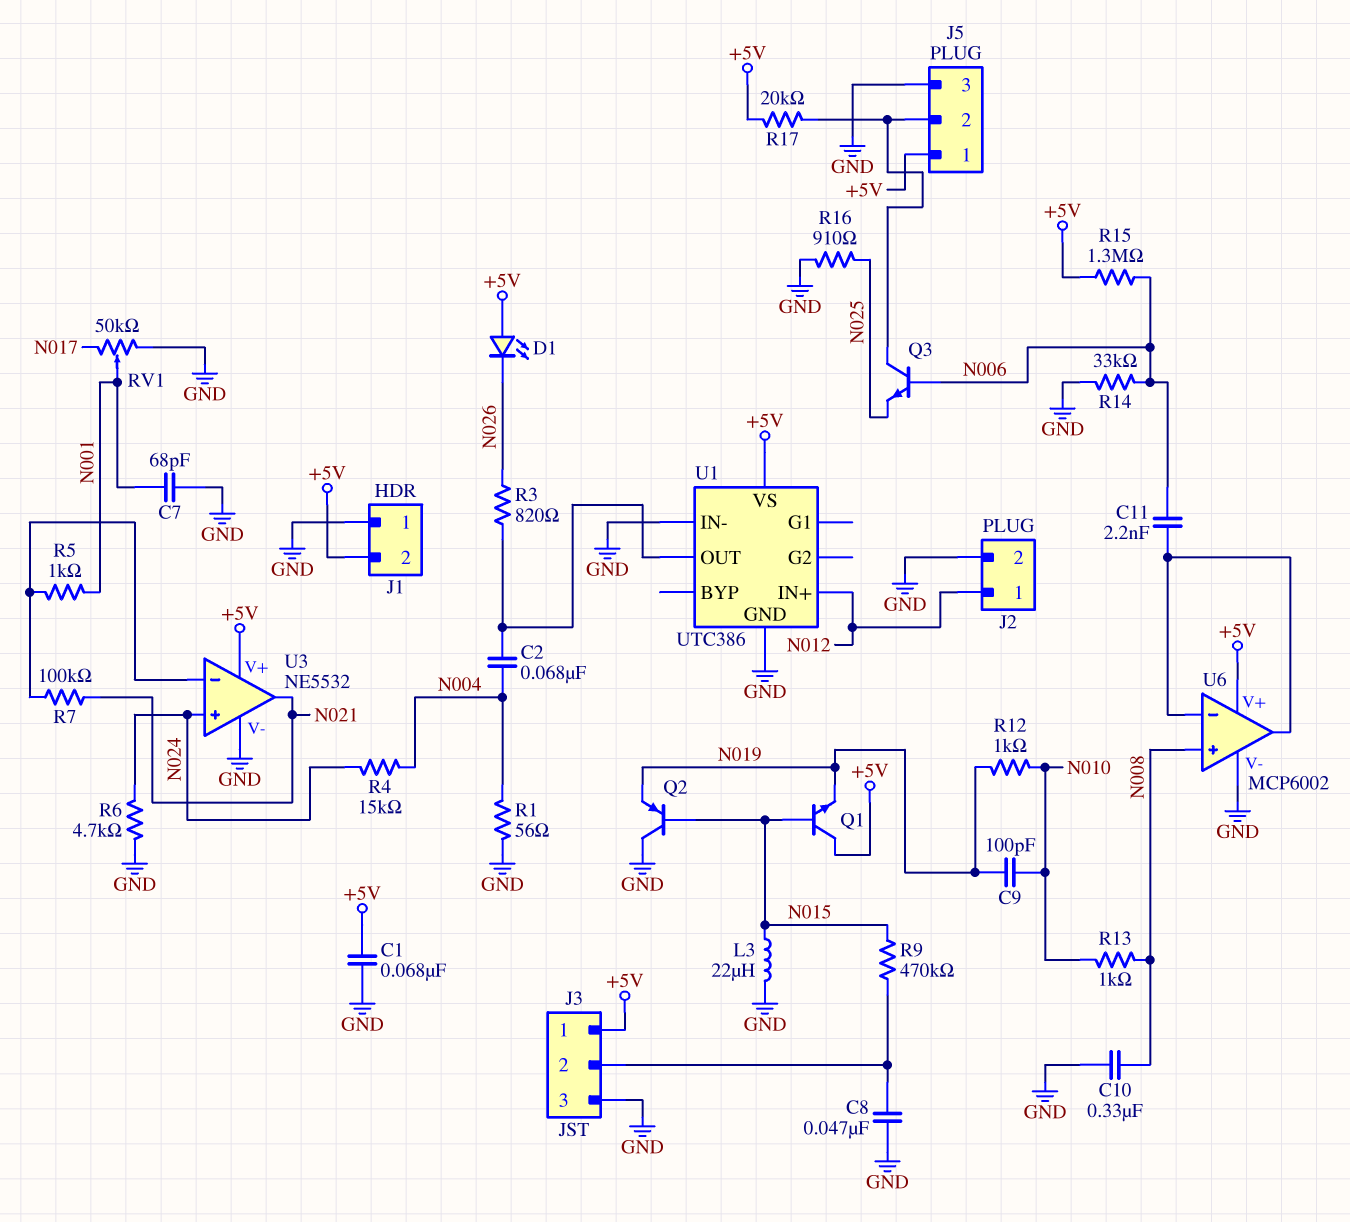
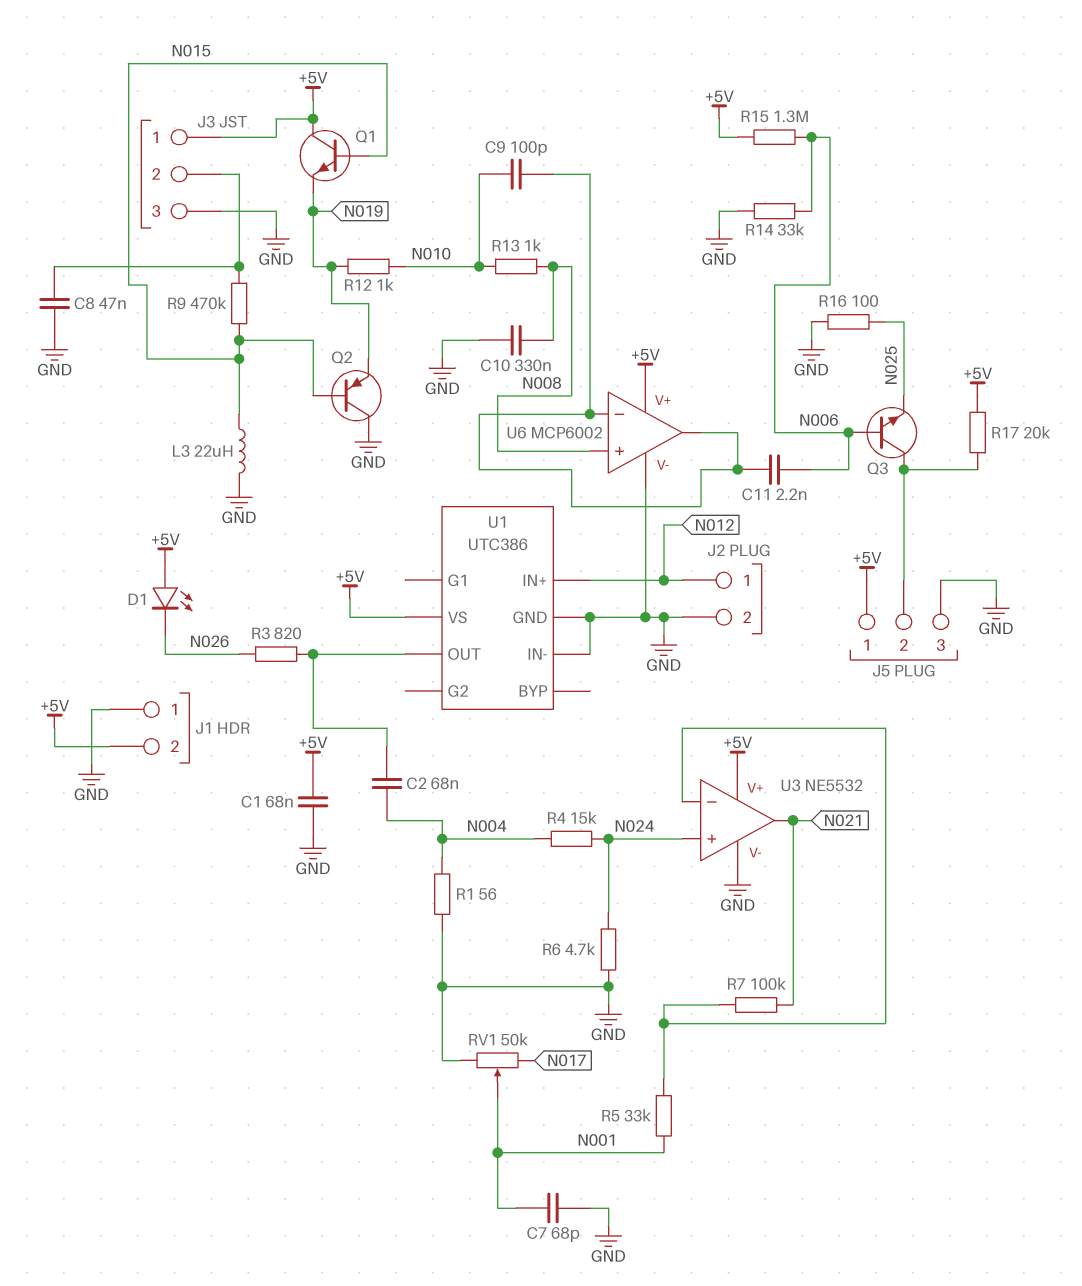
C9: 100pF (N010, N019) -> 100pF (N010, U6/in-)
R5: 1k (N001, U3/in-) -> 33k (N001, U3/in-)
R16: 910 (GND, N025) -> 100 (GND, N025)

